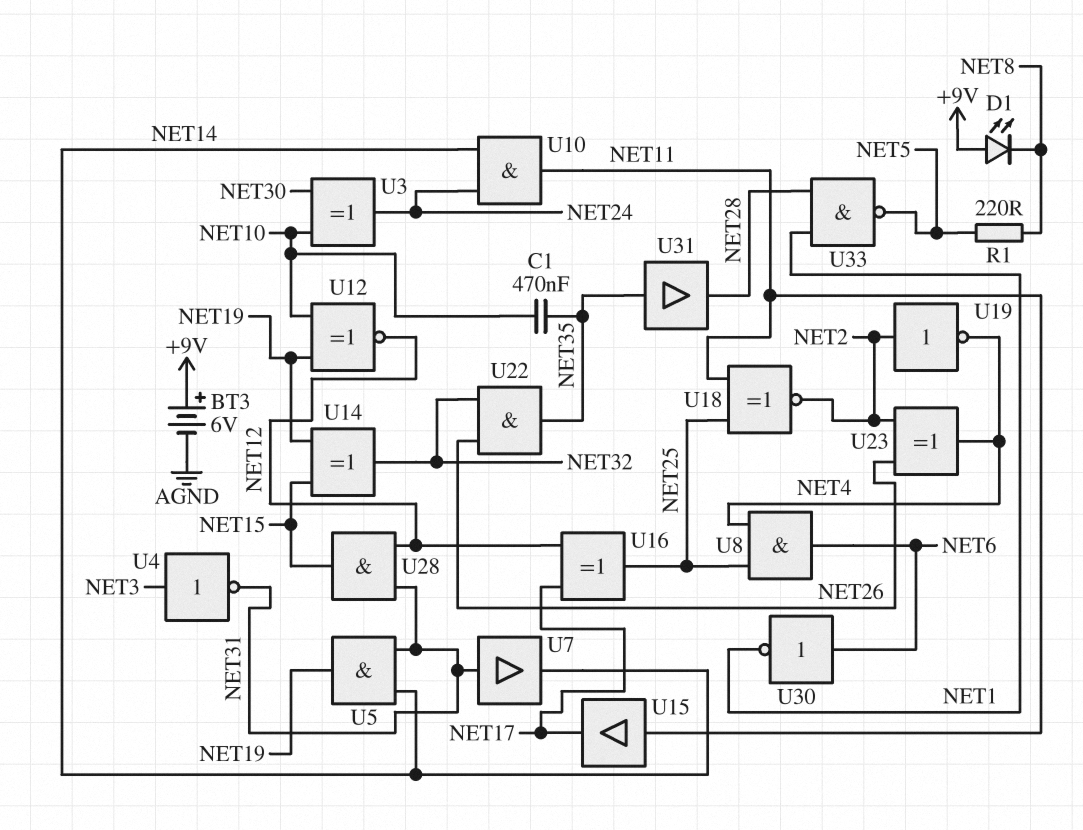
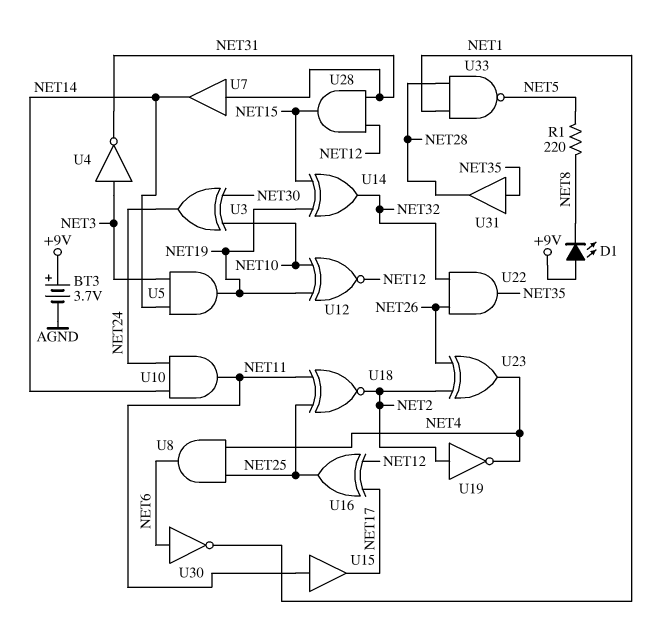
BT3: 6V (plus +9V, minus AGND) -> 3.7V (plus +9V, minus AGND)
C1: 470nF (NET10, NET35) -> none
U5: AND (in NET14, in NET31, out NET19) -> AND (in NET3, in NET14, out NET19)

